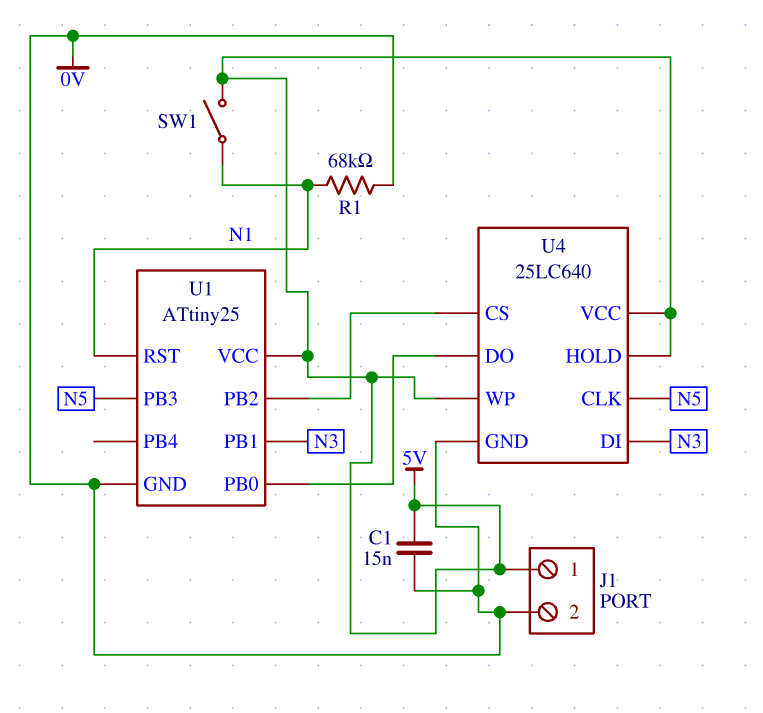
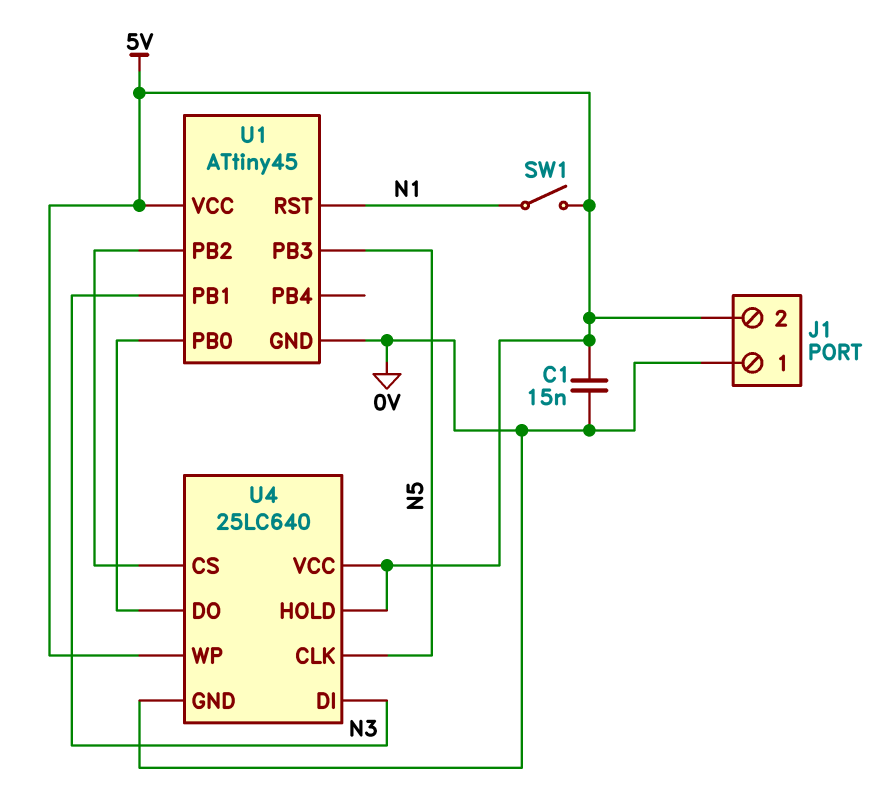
J1 pin 1: 5V -> 0V
J1 pin 2: 0V -> 5V
R1: 68k (0V, N1) -> none
U1: ATtiny25 -> ATtiny45

